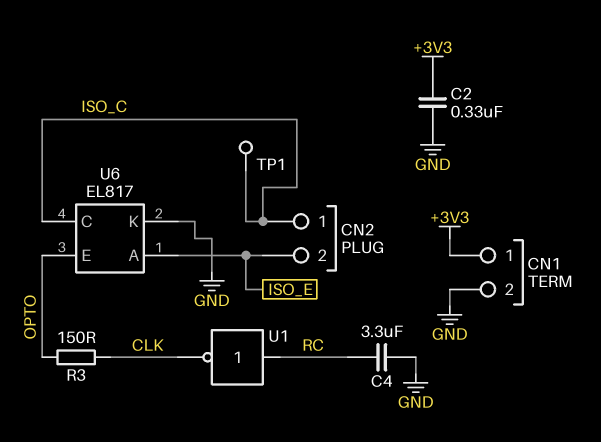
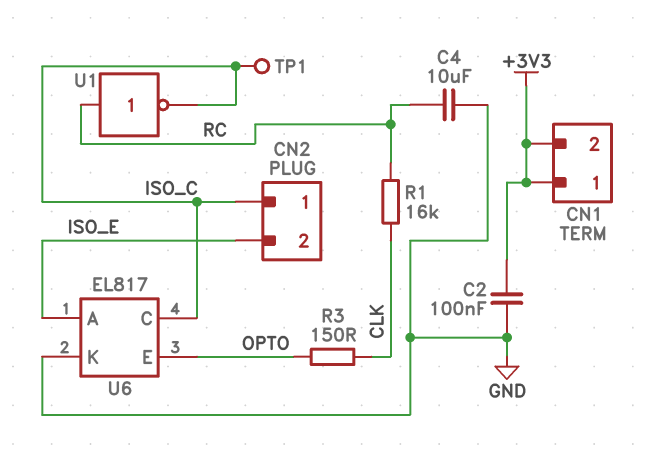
C2: 330nF (+3V3, GND) -> 100nF (+3V3, GND)
C4: 3.3uF (GND, RC) -> 10uF (GND, RC)
CN1 pin 2: GND -> +3V3
R1: none -> 16k (CLK, RC)
U1: NOT (in RC, out CLK) -> NOT (in RC, out ISO_C)

